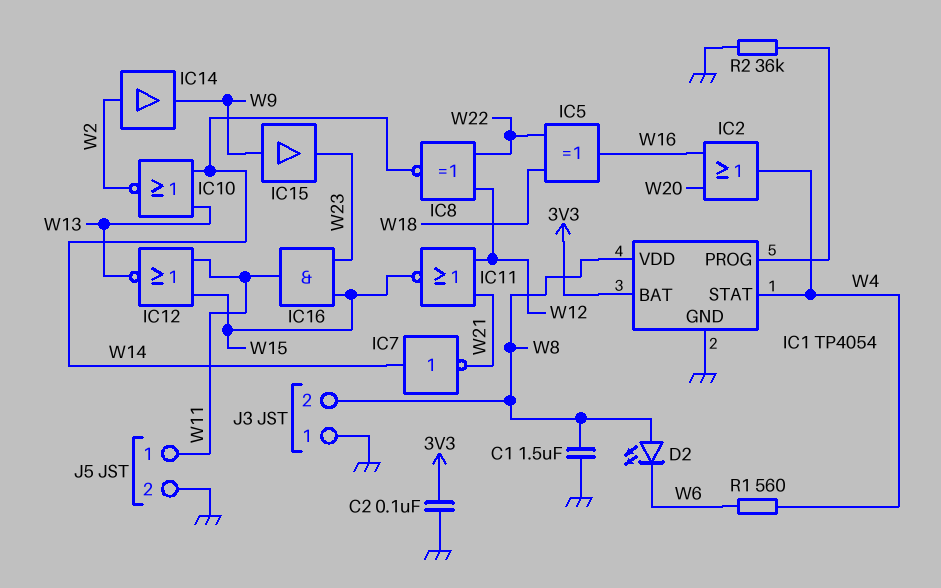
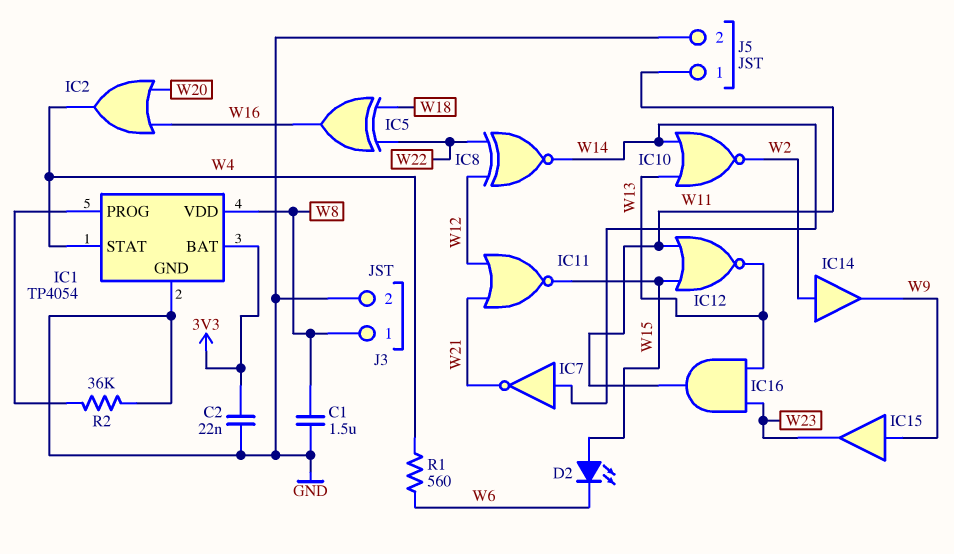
C2: 100nF (3V3, GND) -> 22nF (3V3, GND)
D2: LED (A W8, K W6) -> LED (A W15, K W6)
IC16: AND (in W15, in W23, out W11) -> AND (in W13, in W23, out W11)
J3 pin 1: GND -> W8
J3 pin 2: W8 -> GND

